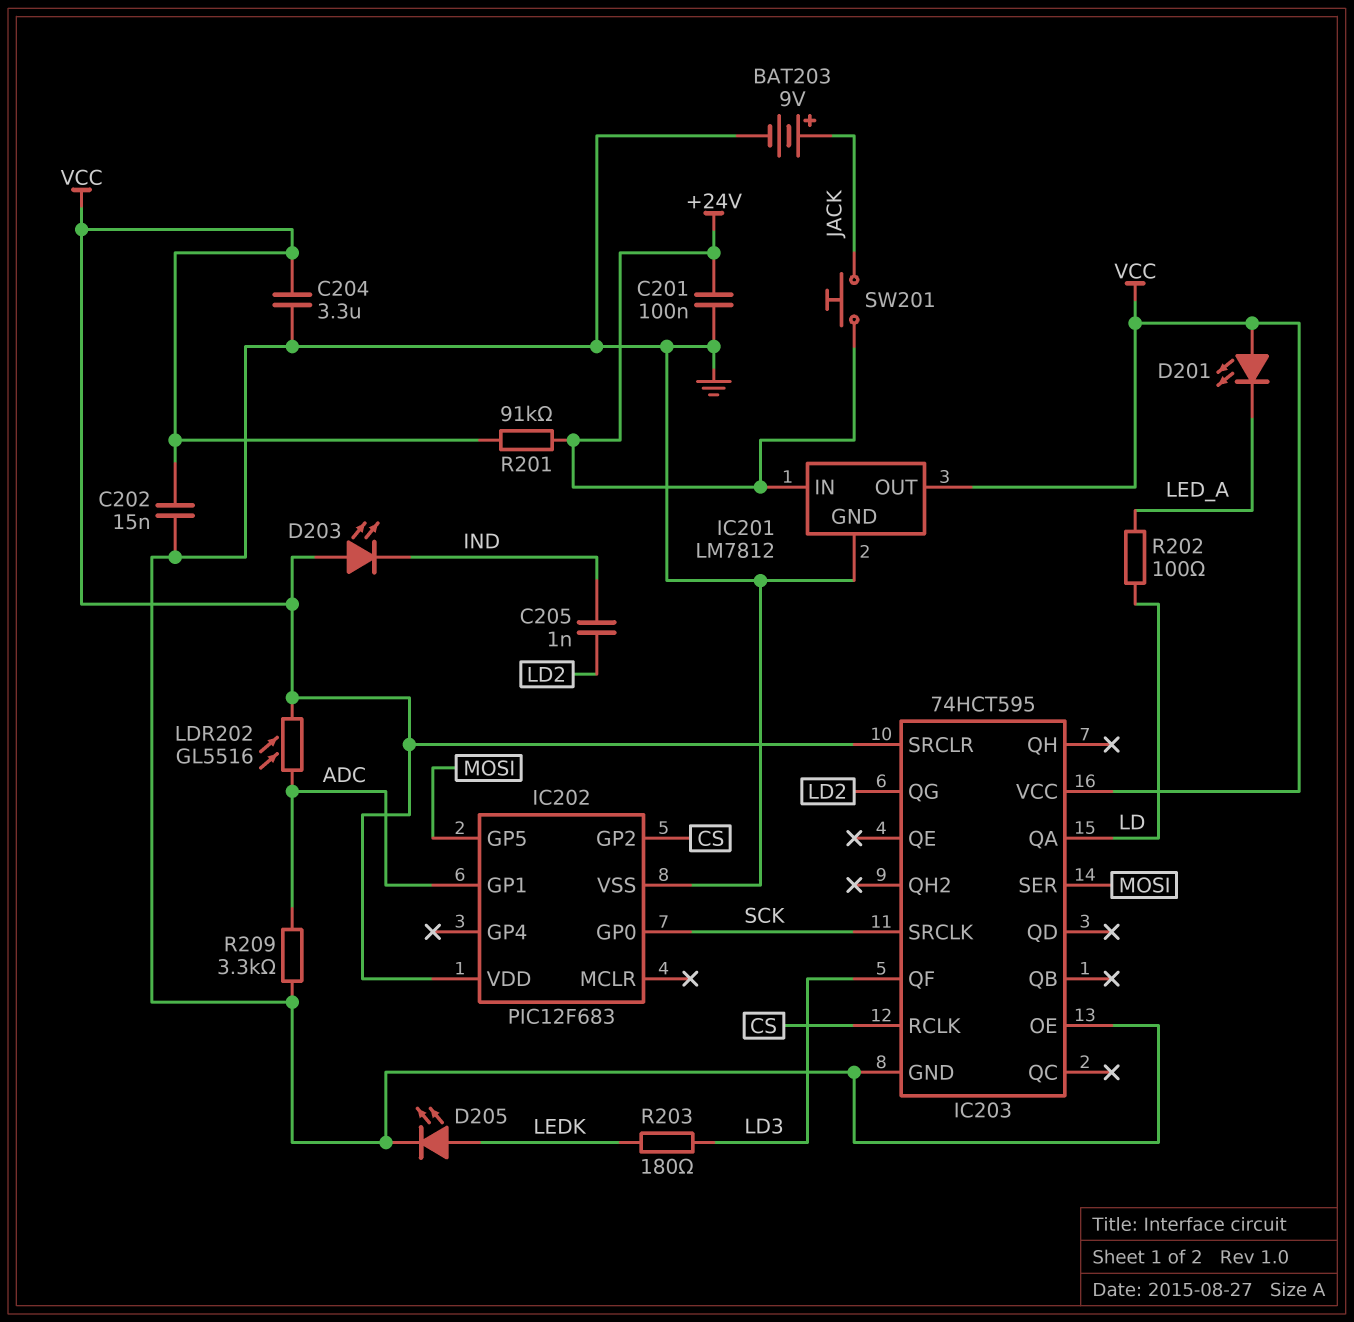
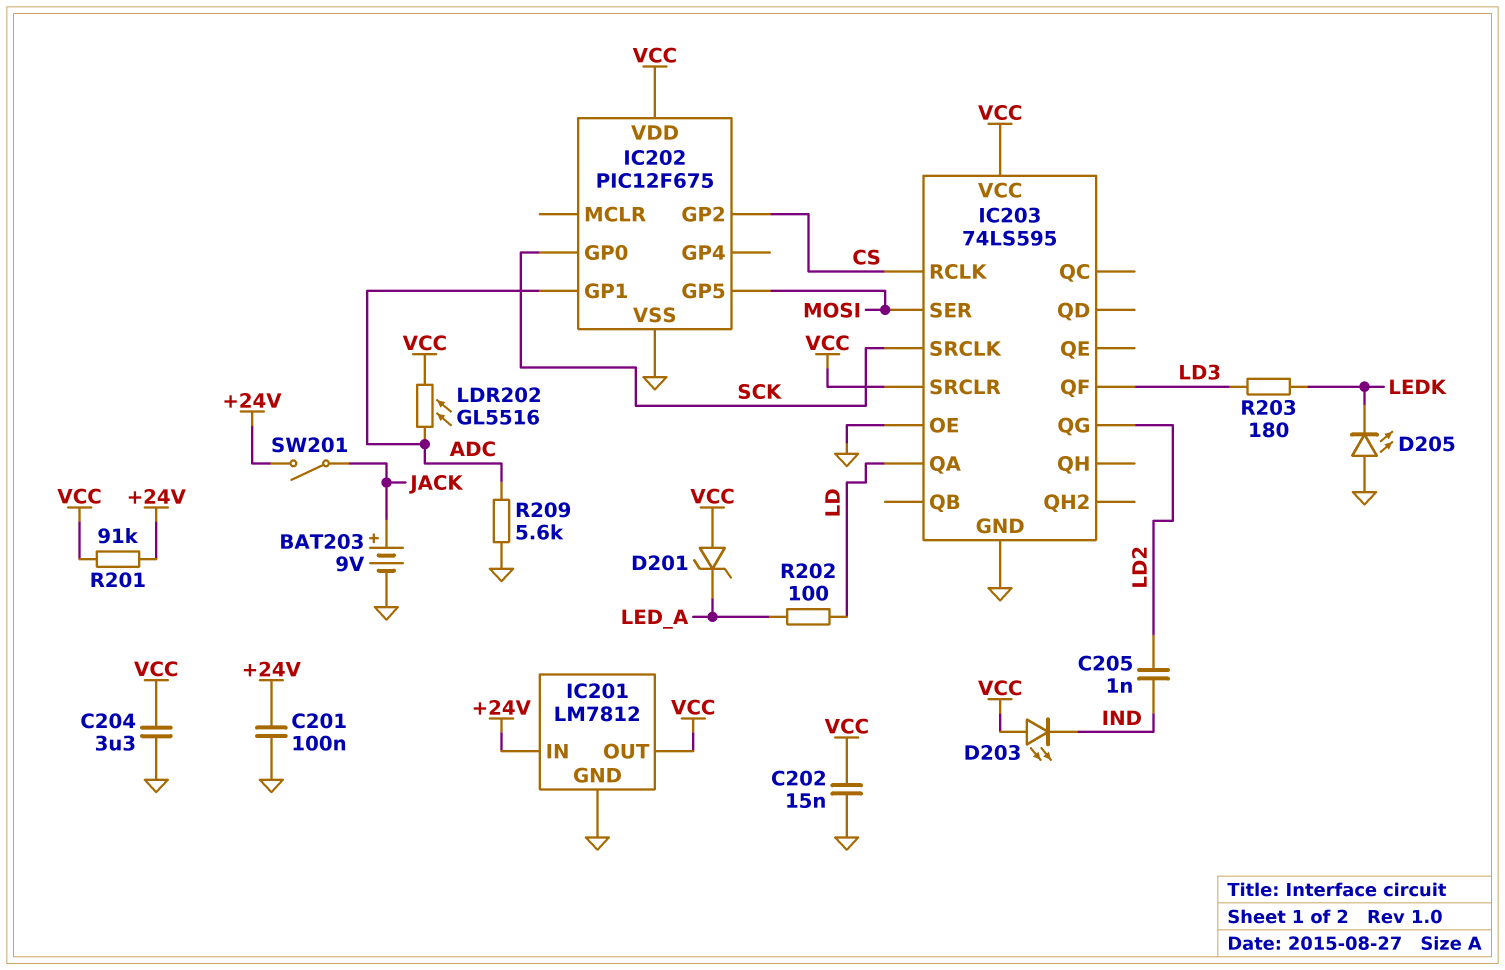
D201: LED (A VCC, K LED_A) -> zener (A VCC, K LED_A)
D205: LED (A LEDK, K GND) -> LED (A GND, K LEDK)
IC202: PIC12F683 -> PIC12F675
IC203: 74HCT595 -> 74LS595
R209: 3.3k (ADC, GND) -> 5.6k (ADC, GND)
SW201: button (+24V, JACK) -> switch (+24V, JACK)

